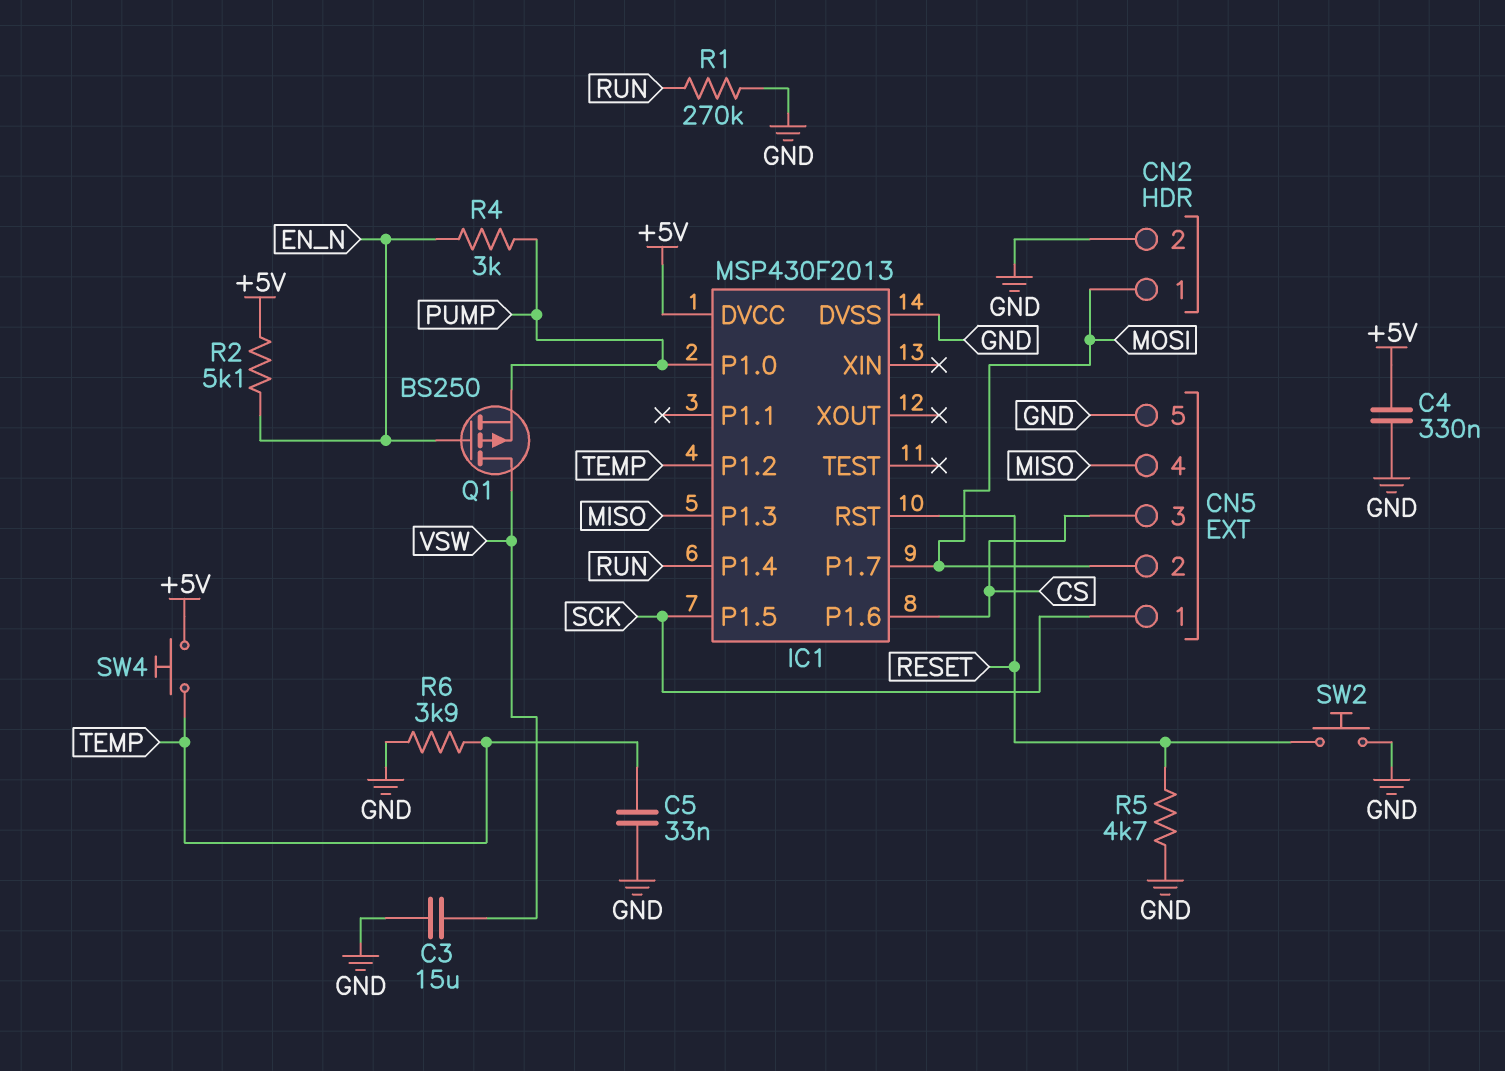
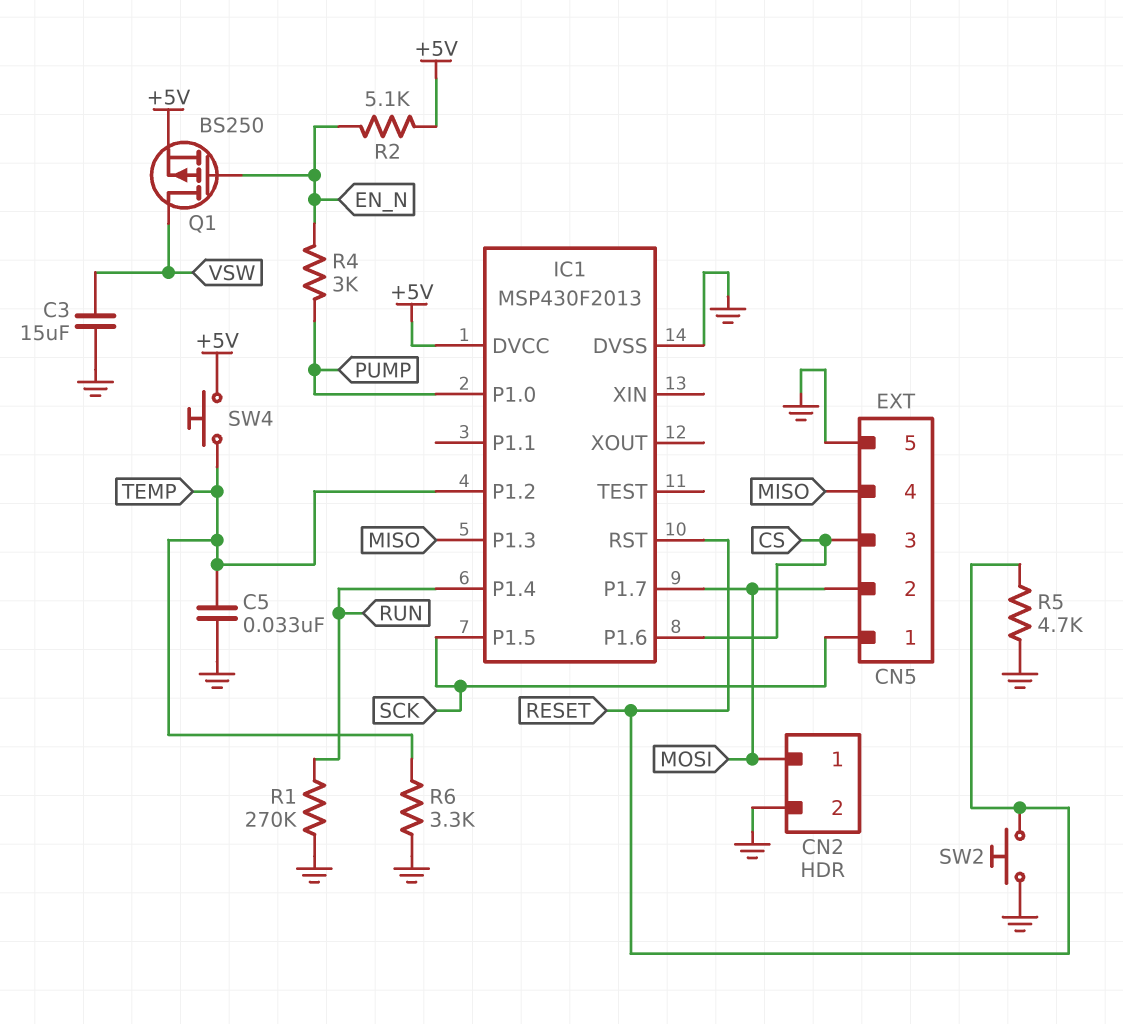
C4: 330nF (+5V, GND) -> none
Q1: PMOS BS250 (G EN_N, D VSW, S PUMP) -> PMOS BS250 (G EN_N, D VSW, S +5V)
R6: 3.9k (GND, TEMP) -> 3.3k (GND, TEMP)

